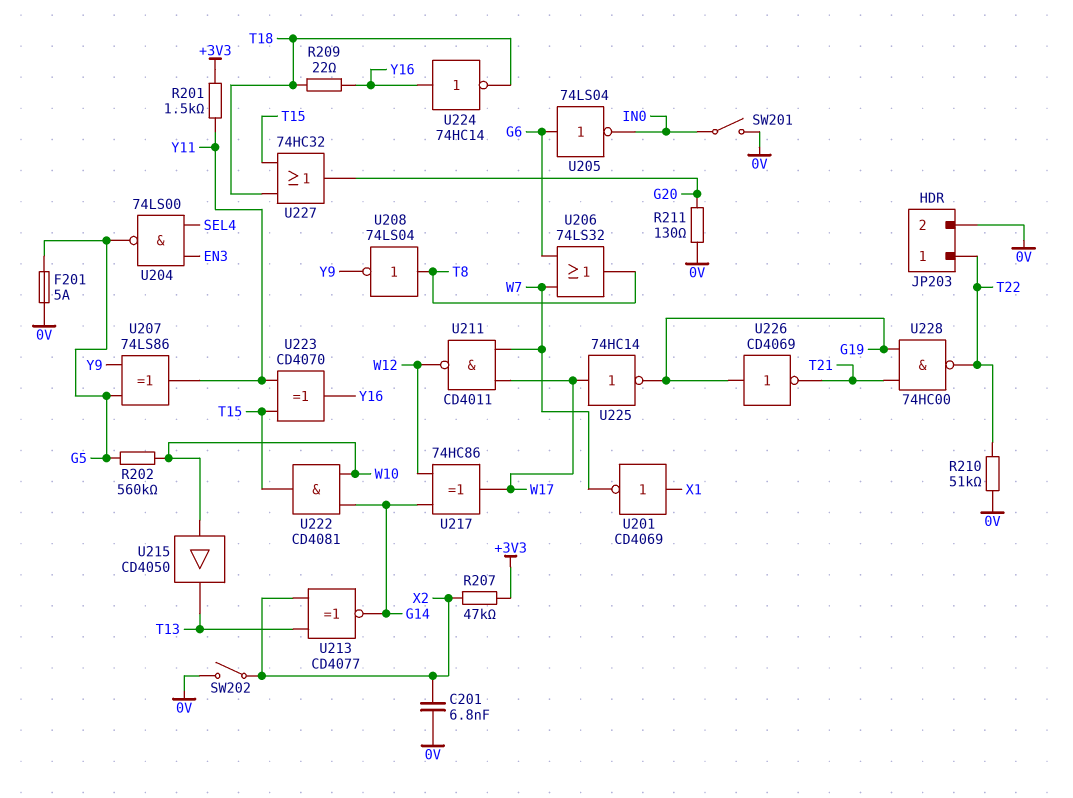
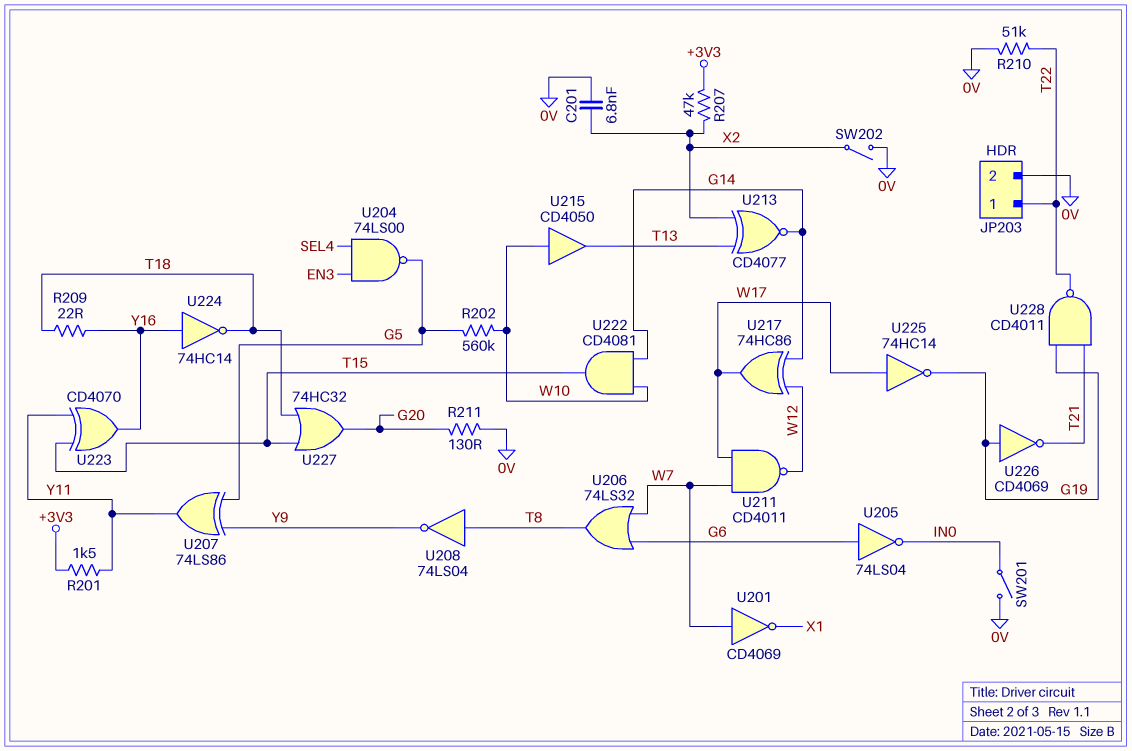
F201: 5A (0V, G5) -> none
U201: NOT CD4069 (in X1, out W7) -> NOT CD4069 (in W7, out X1)
U228: NAND 74HC00 (in G19, in T21, out T22) -> NAND CD4011 (in G19, in T21, out T22)

